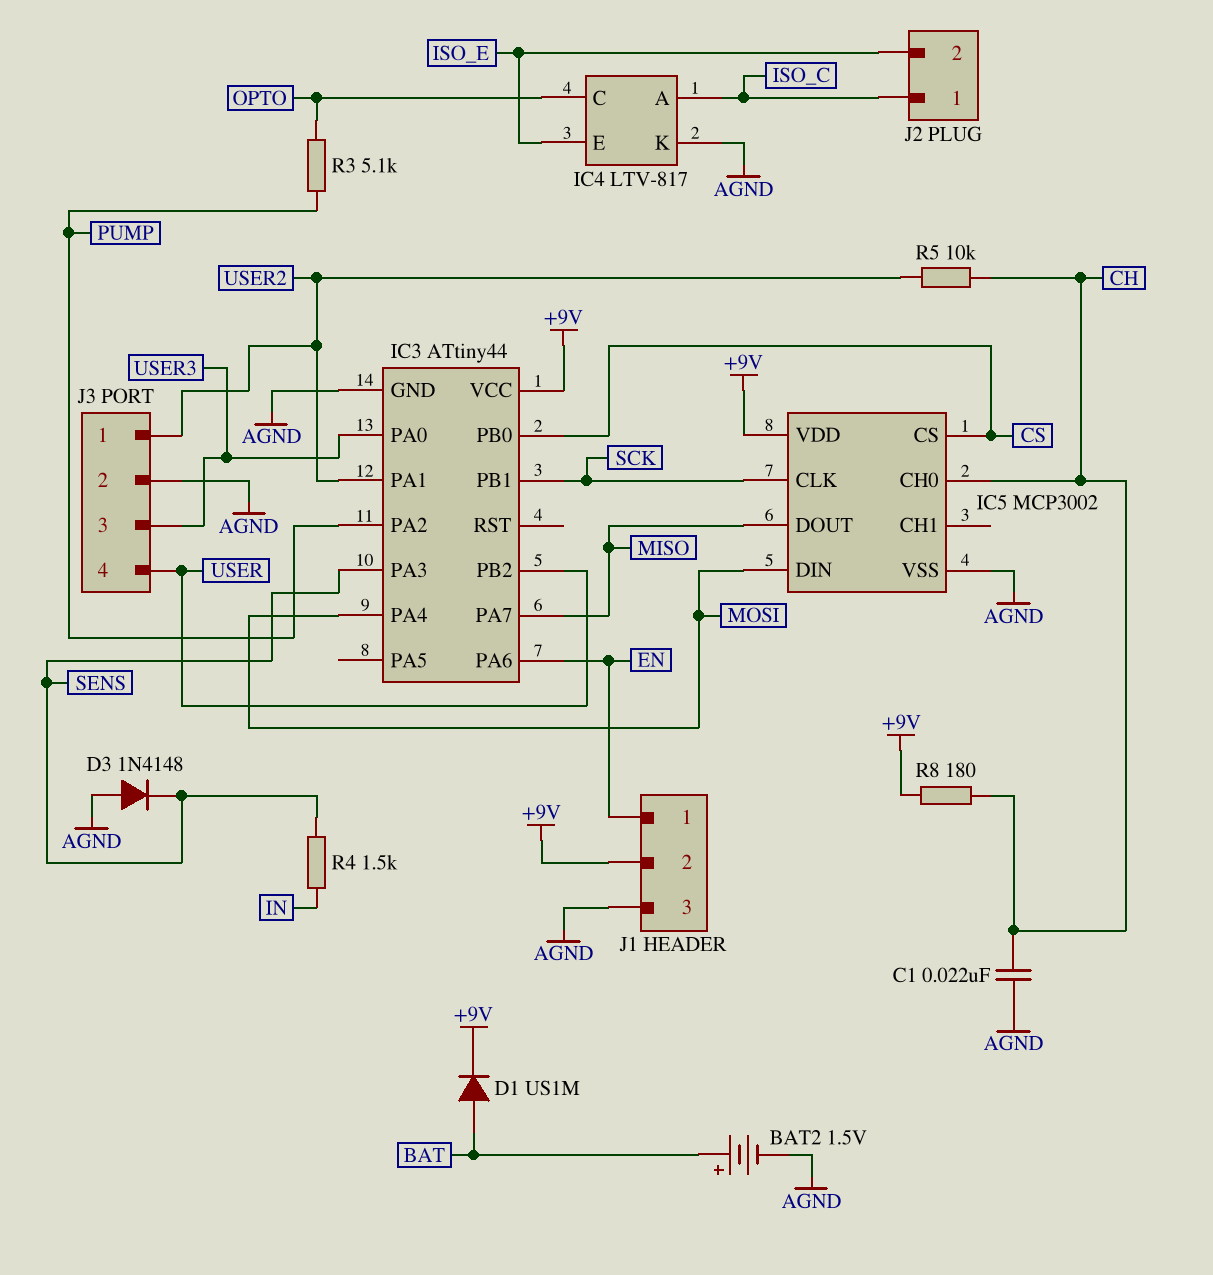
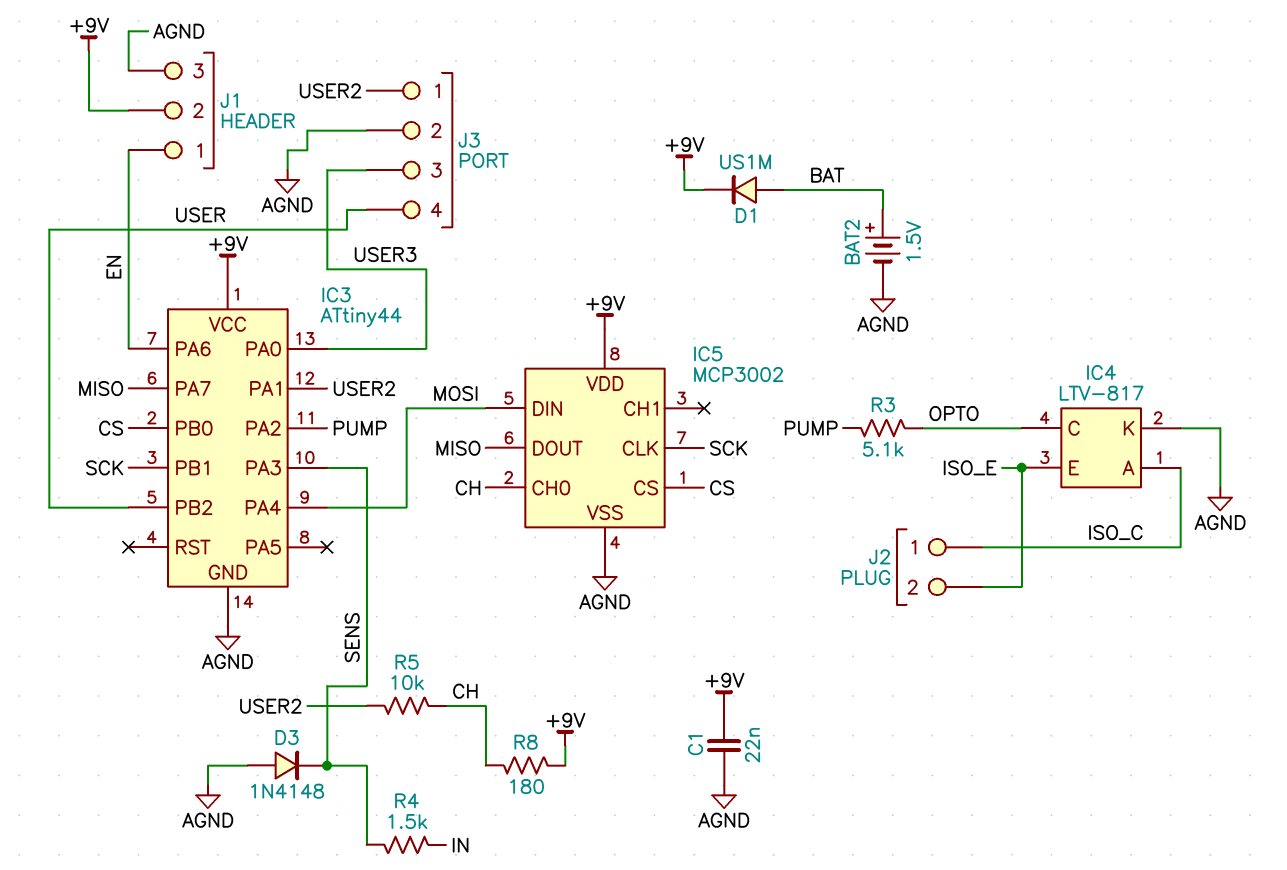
C1: 22nF (AGND, CH) -> 22nF (+9V, AGND)

